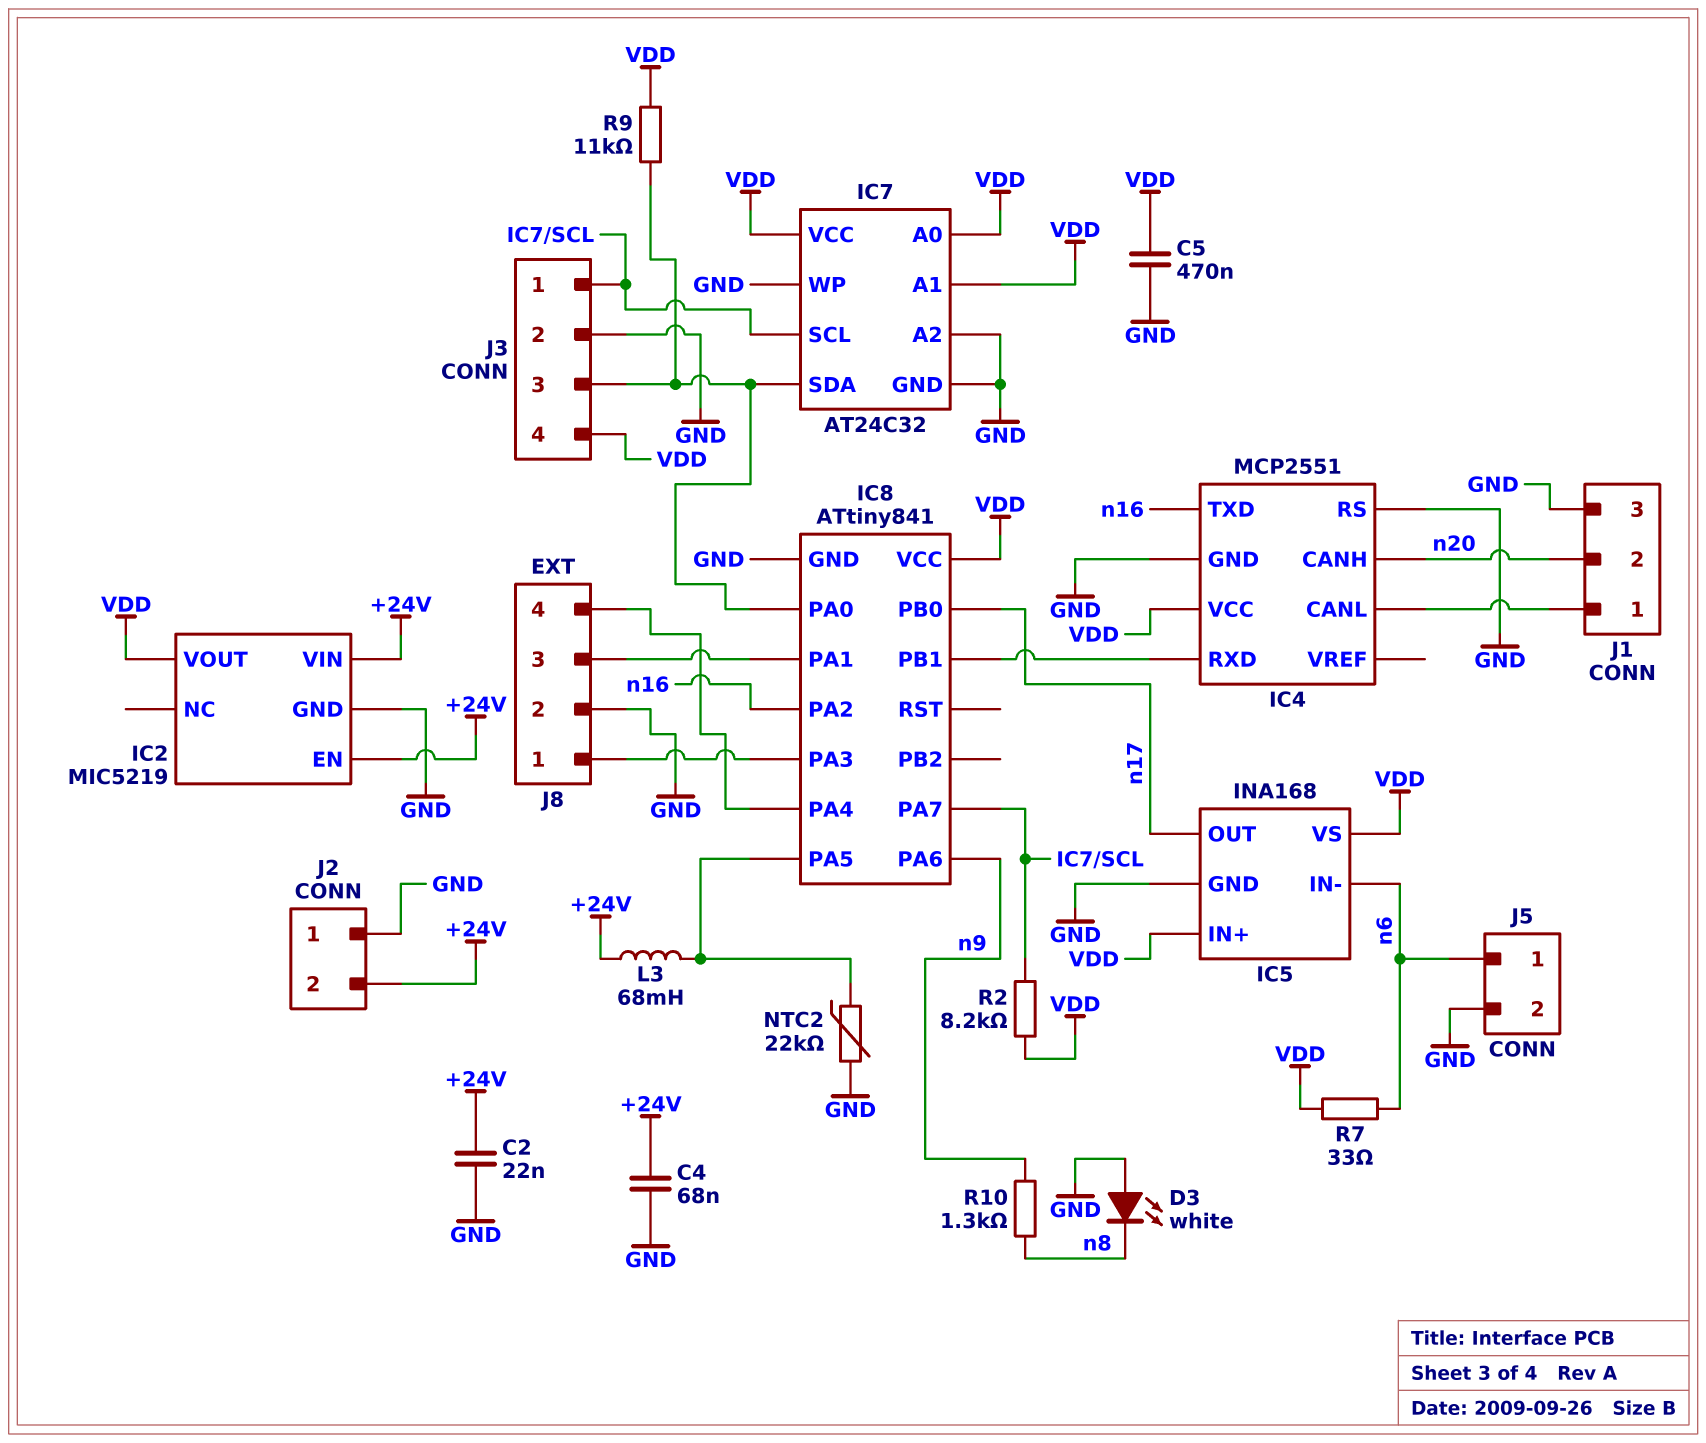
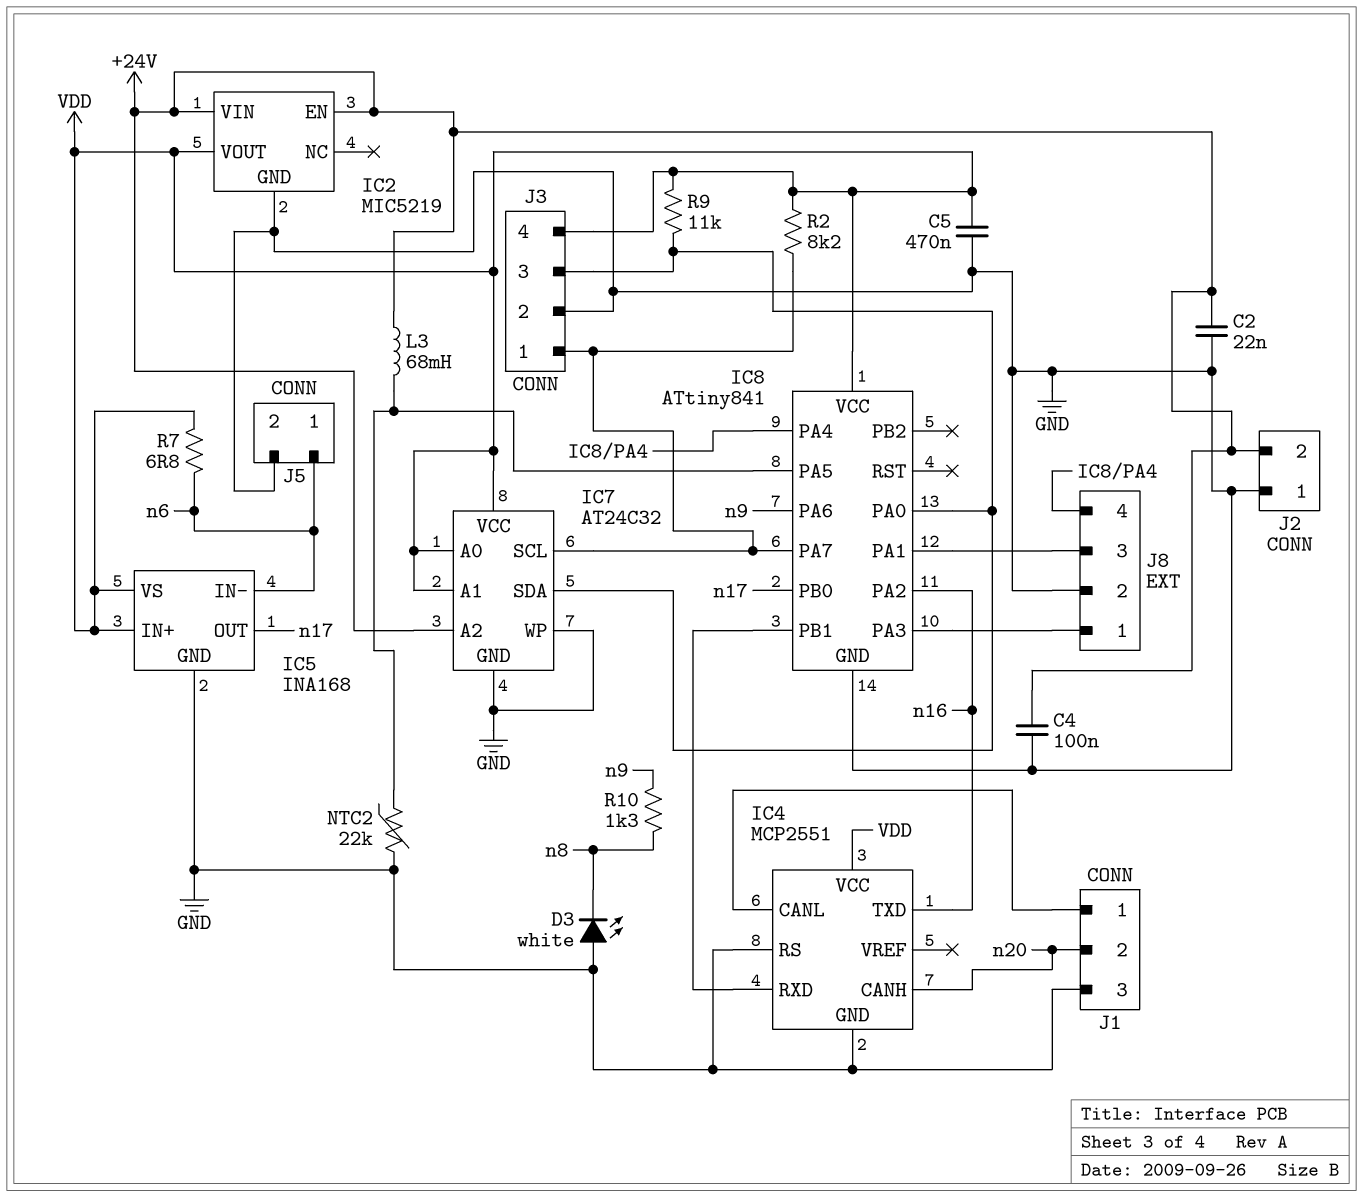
C4: 68nF (+24V, GND) -> 100nF (+24V, GND)
IC7 pin A2: GND -> +24V
R7: 33 (VDD, n6) -> 6.8 (VDD, n6)

